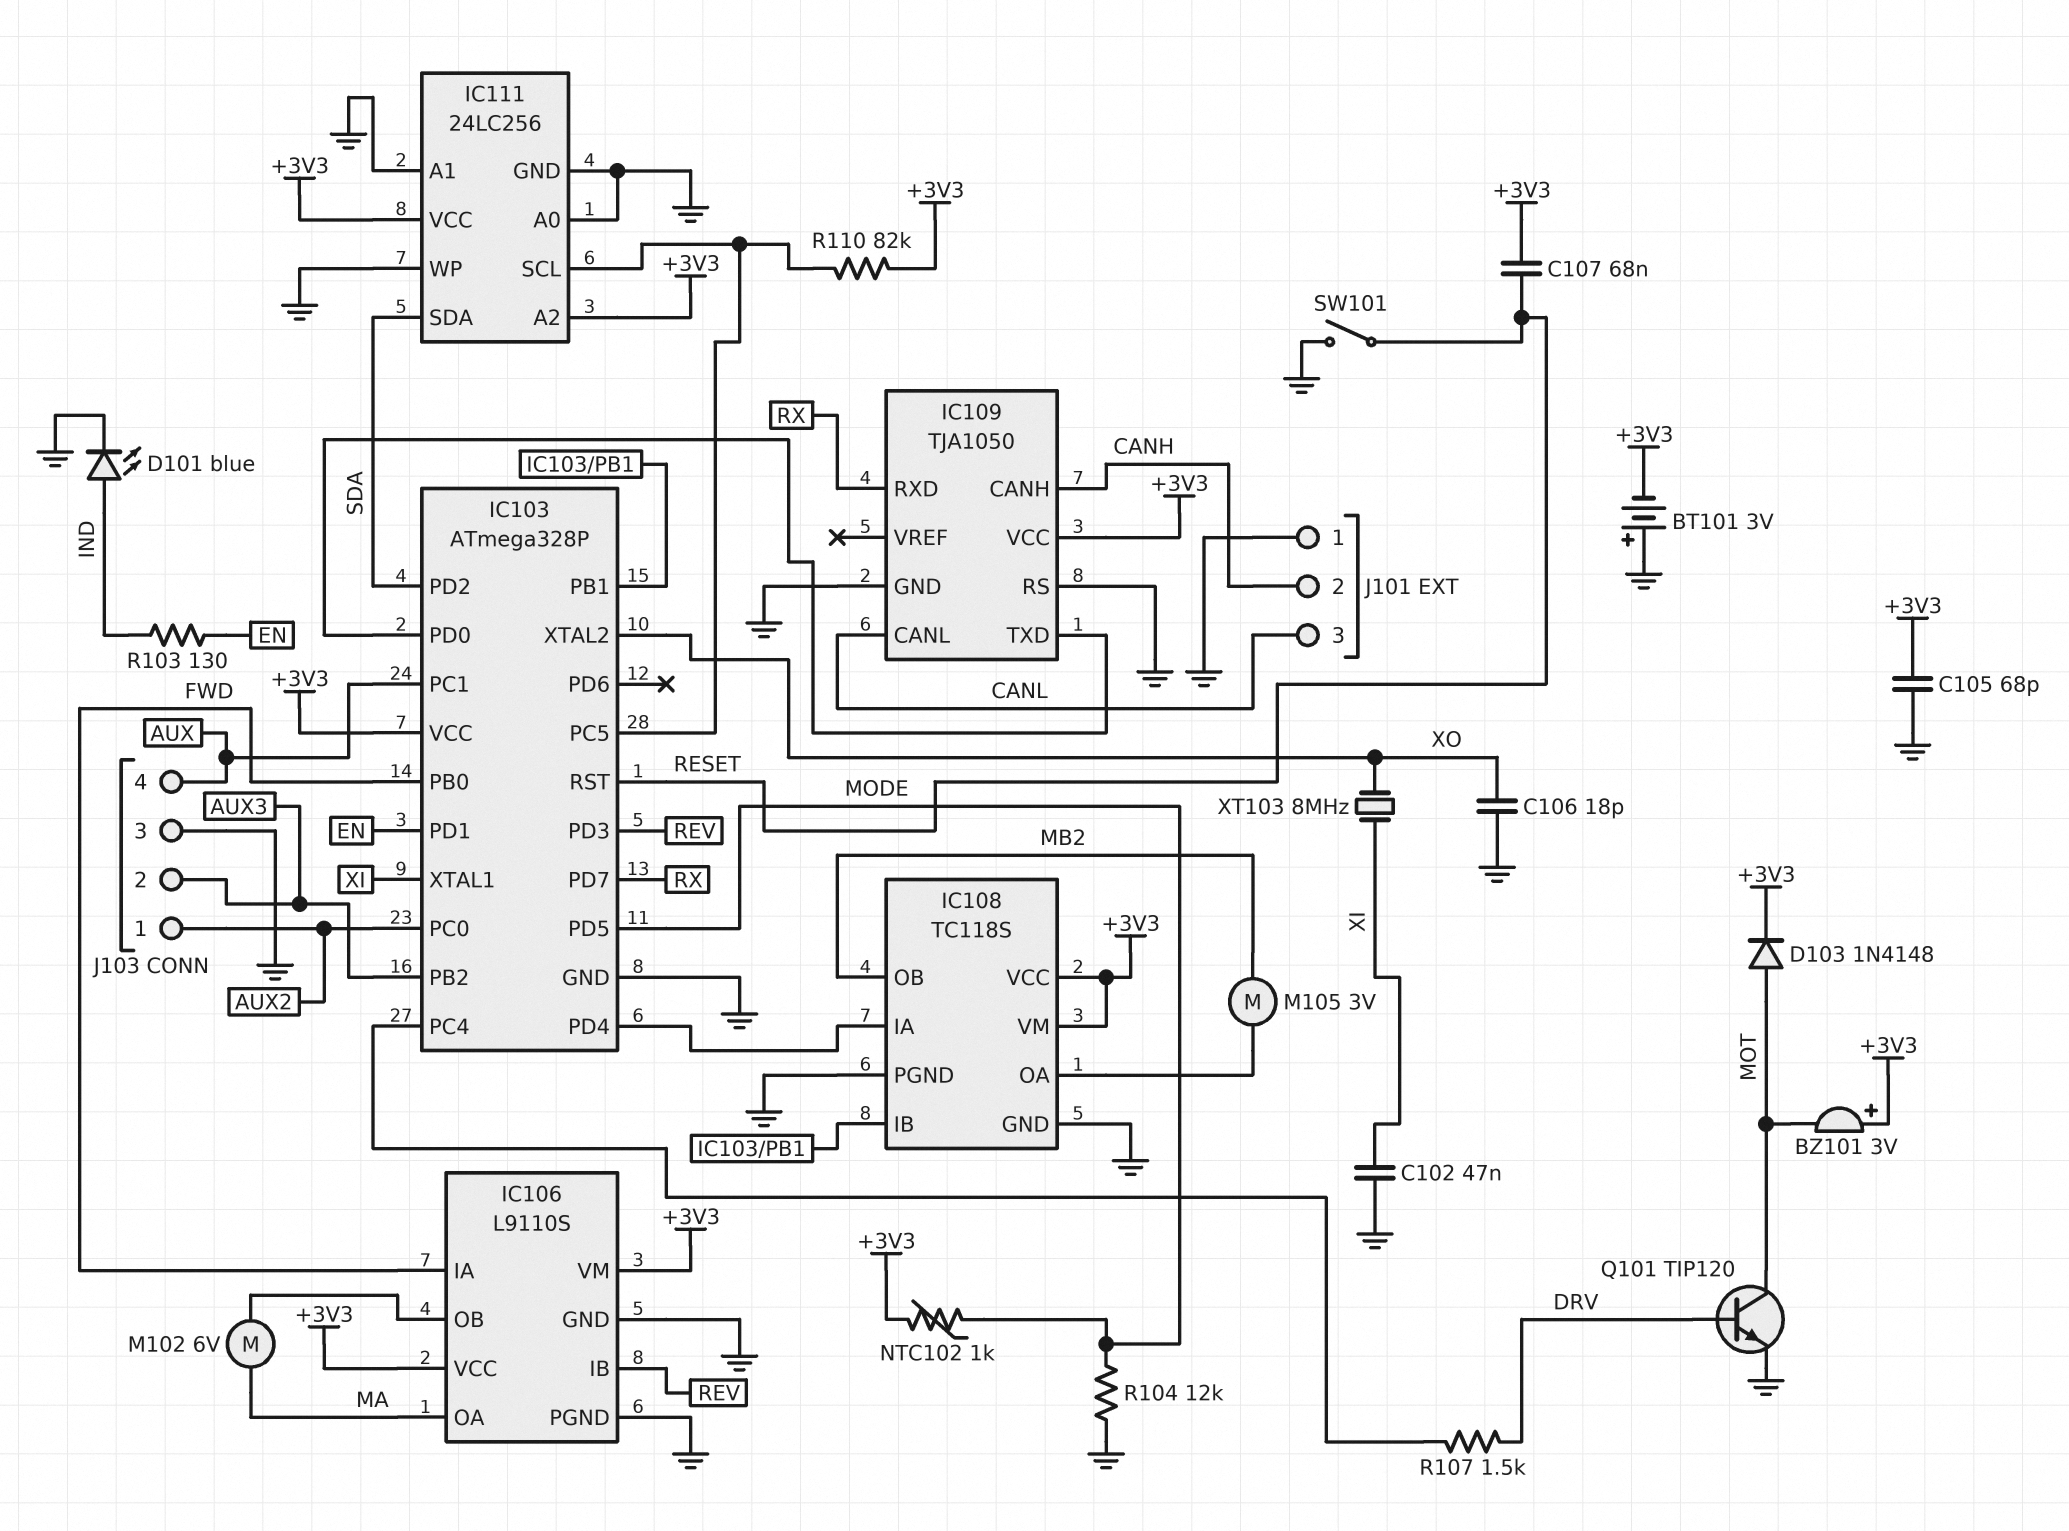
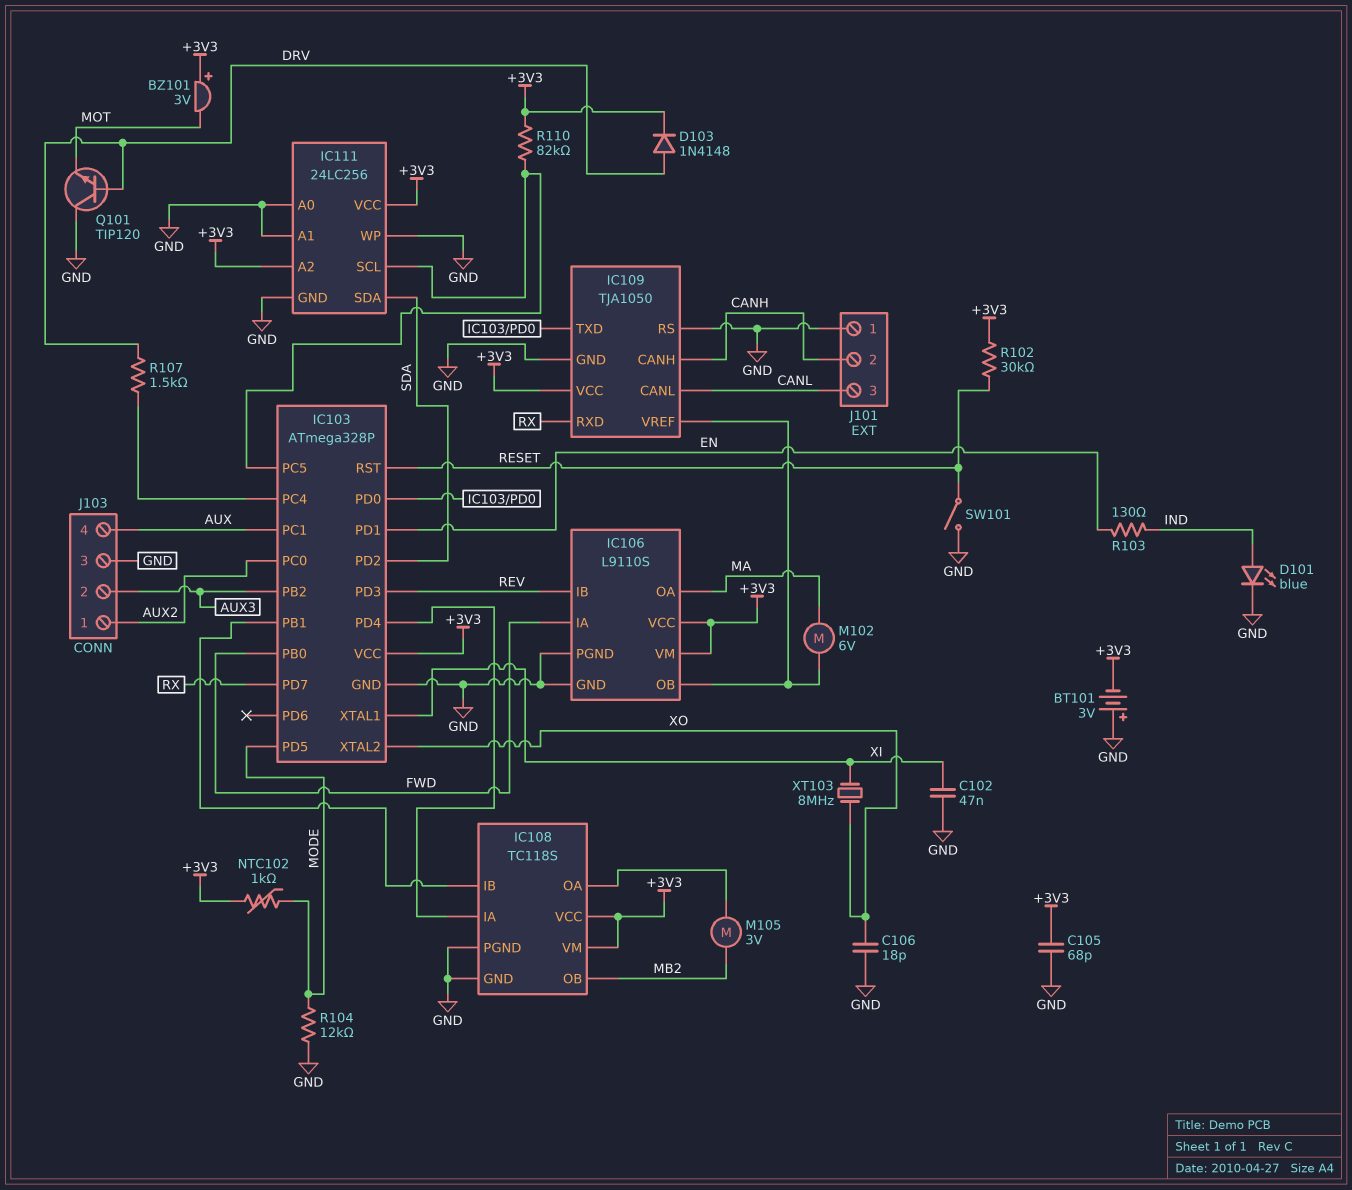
C107: 68nF (+3V3, RESET) -> none
D103: diode 1N4148 (A MOT, K +3V3) -> diode 1N4148 (A DRV, K +3V3)
IC109 pin VREF: none -> IC106/OB
Q101: NPN TIP120 (B DRV, C MOT, E GND) -> NPN TIP120 (B DRV, C GND, E MOT)
R102: none -> 30k (+3V3, RESET)

